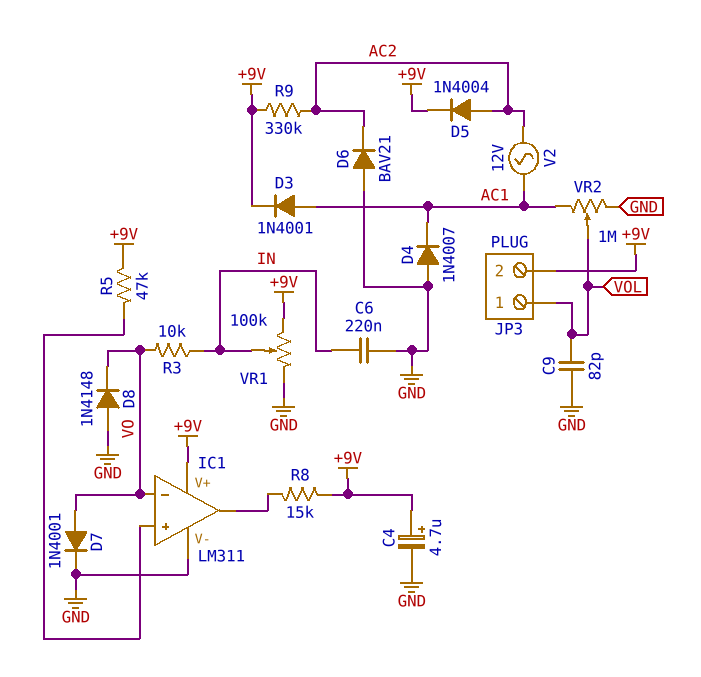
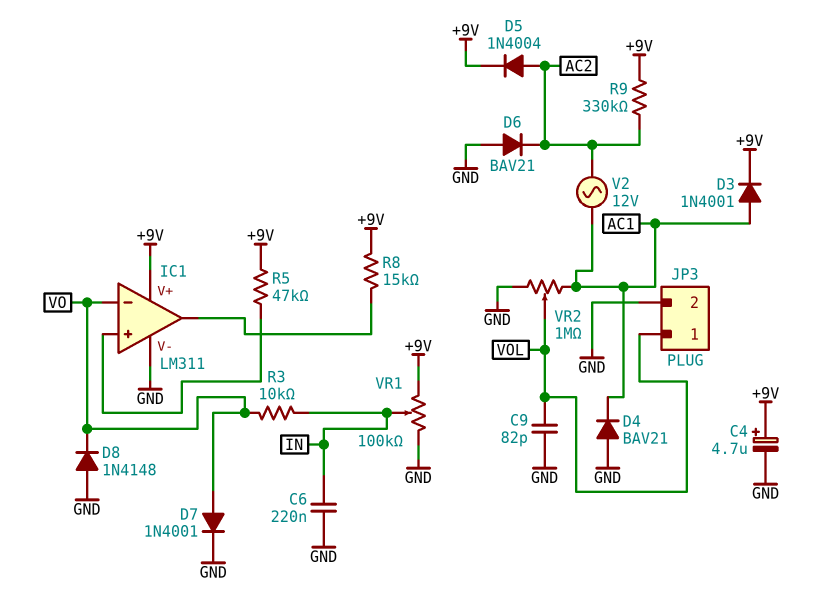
D4: diode 1N4007 (A GND, K AC1) -> diode BAV21 (A GND, K AC1)
JP3 pin 2: +9V -> GND

